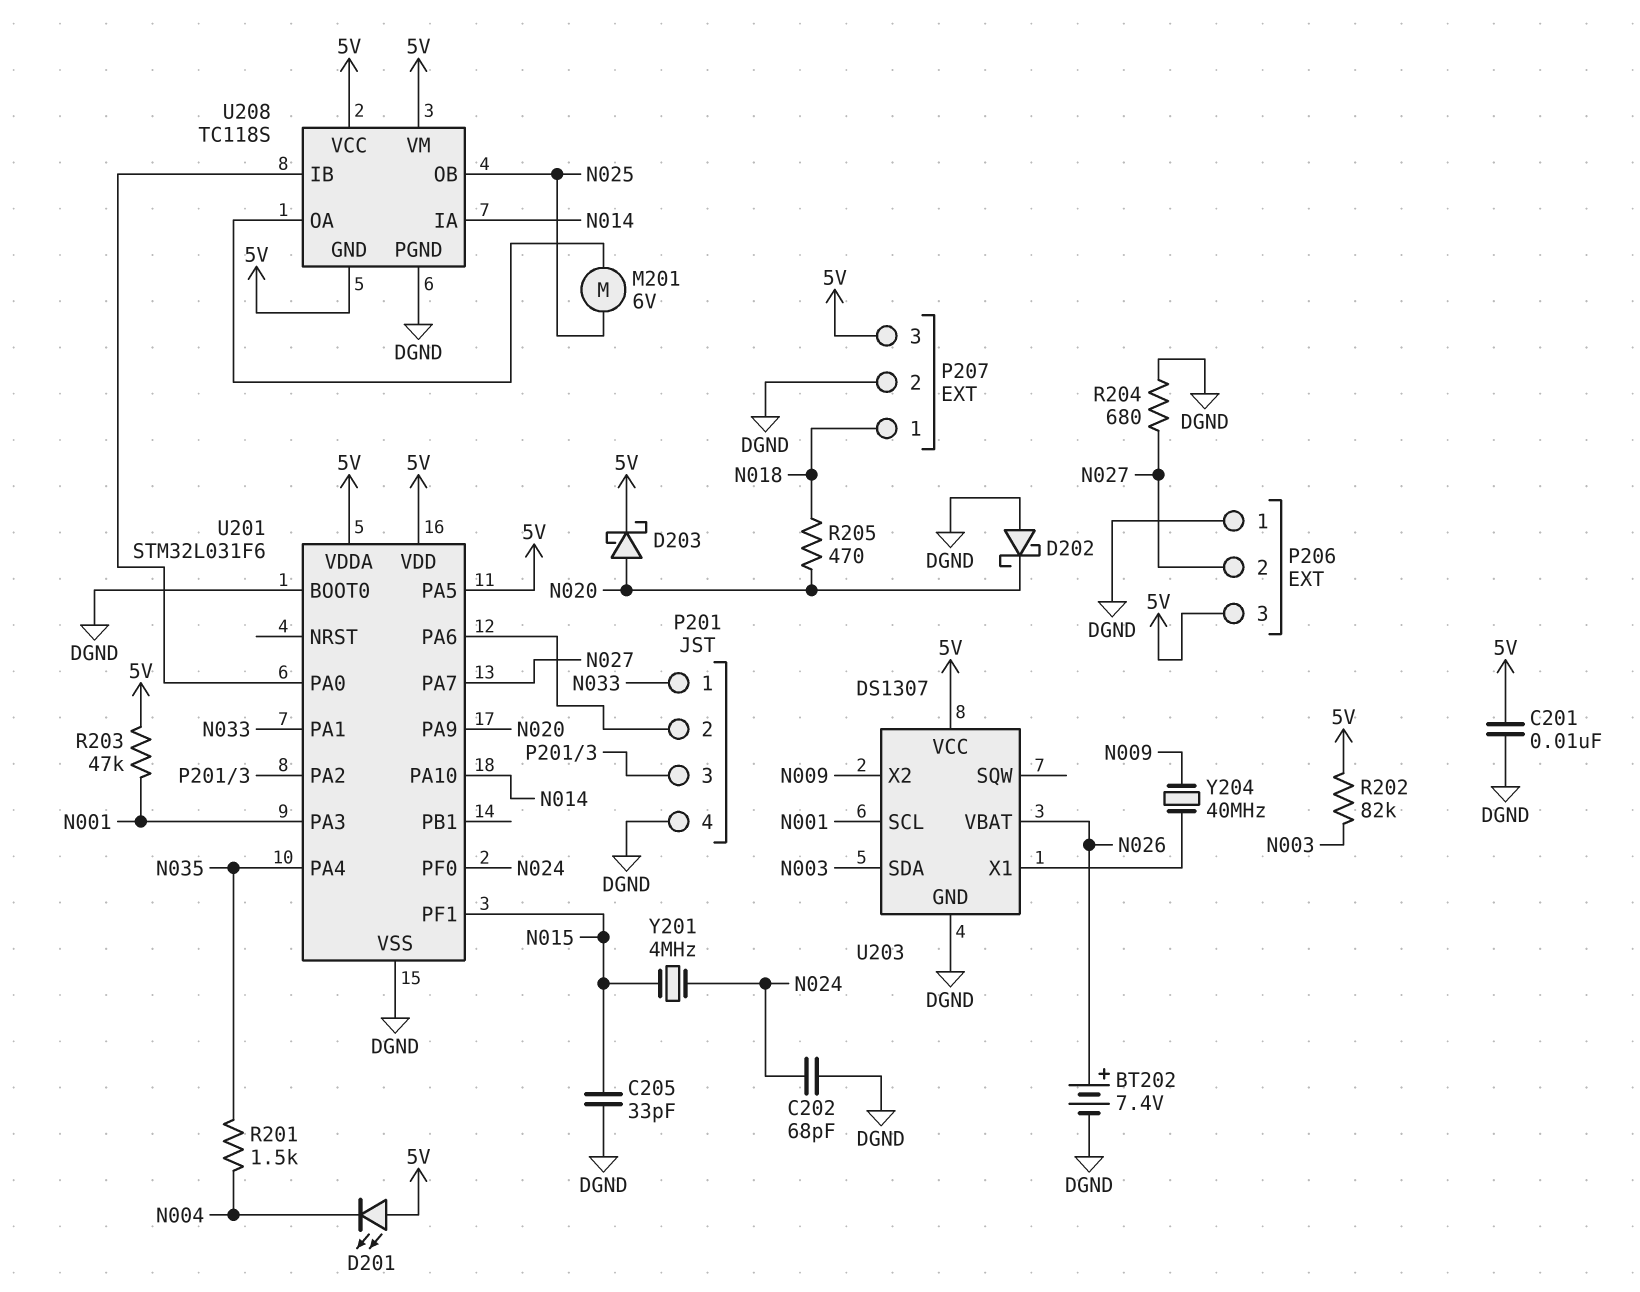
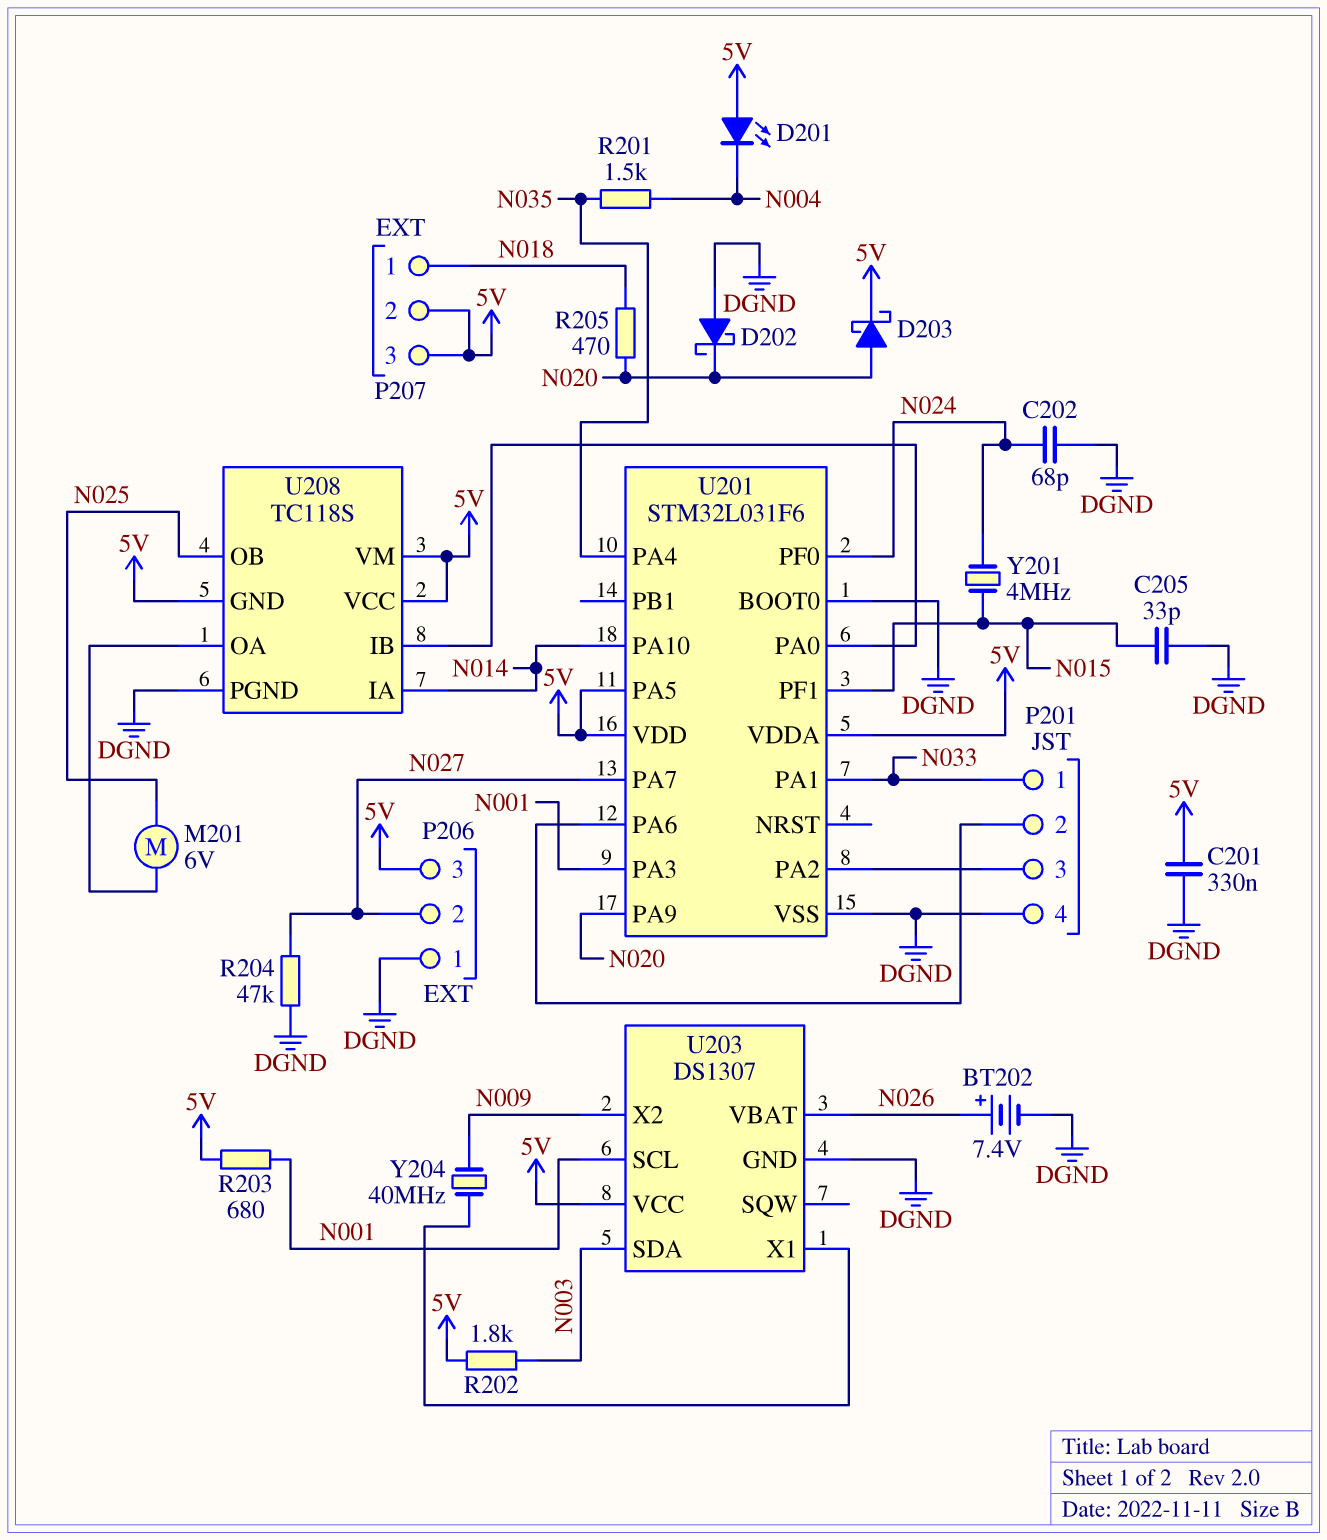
C201: 10nF (5V, DGND) -> 330nF (5V, DGND)
P207 pin 2: DGND -> 5V
R202: 82k (5V, N003) -> 1.8k (5V, N003)
R203: 47k (5V, N001) -> 680 (5V, N001)
R204: 680 (DGND, N027) -> 47k (DGND, N027)

